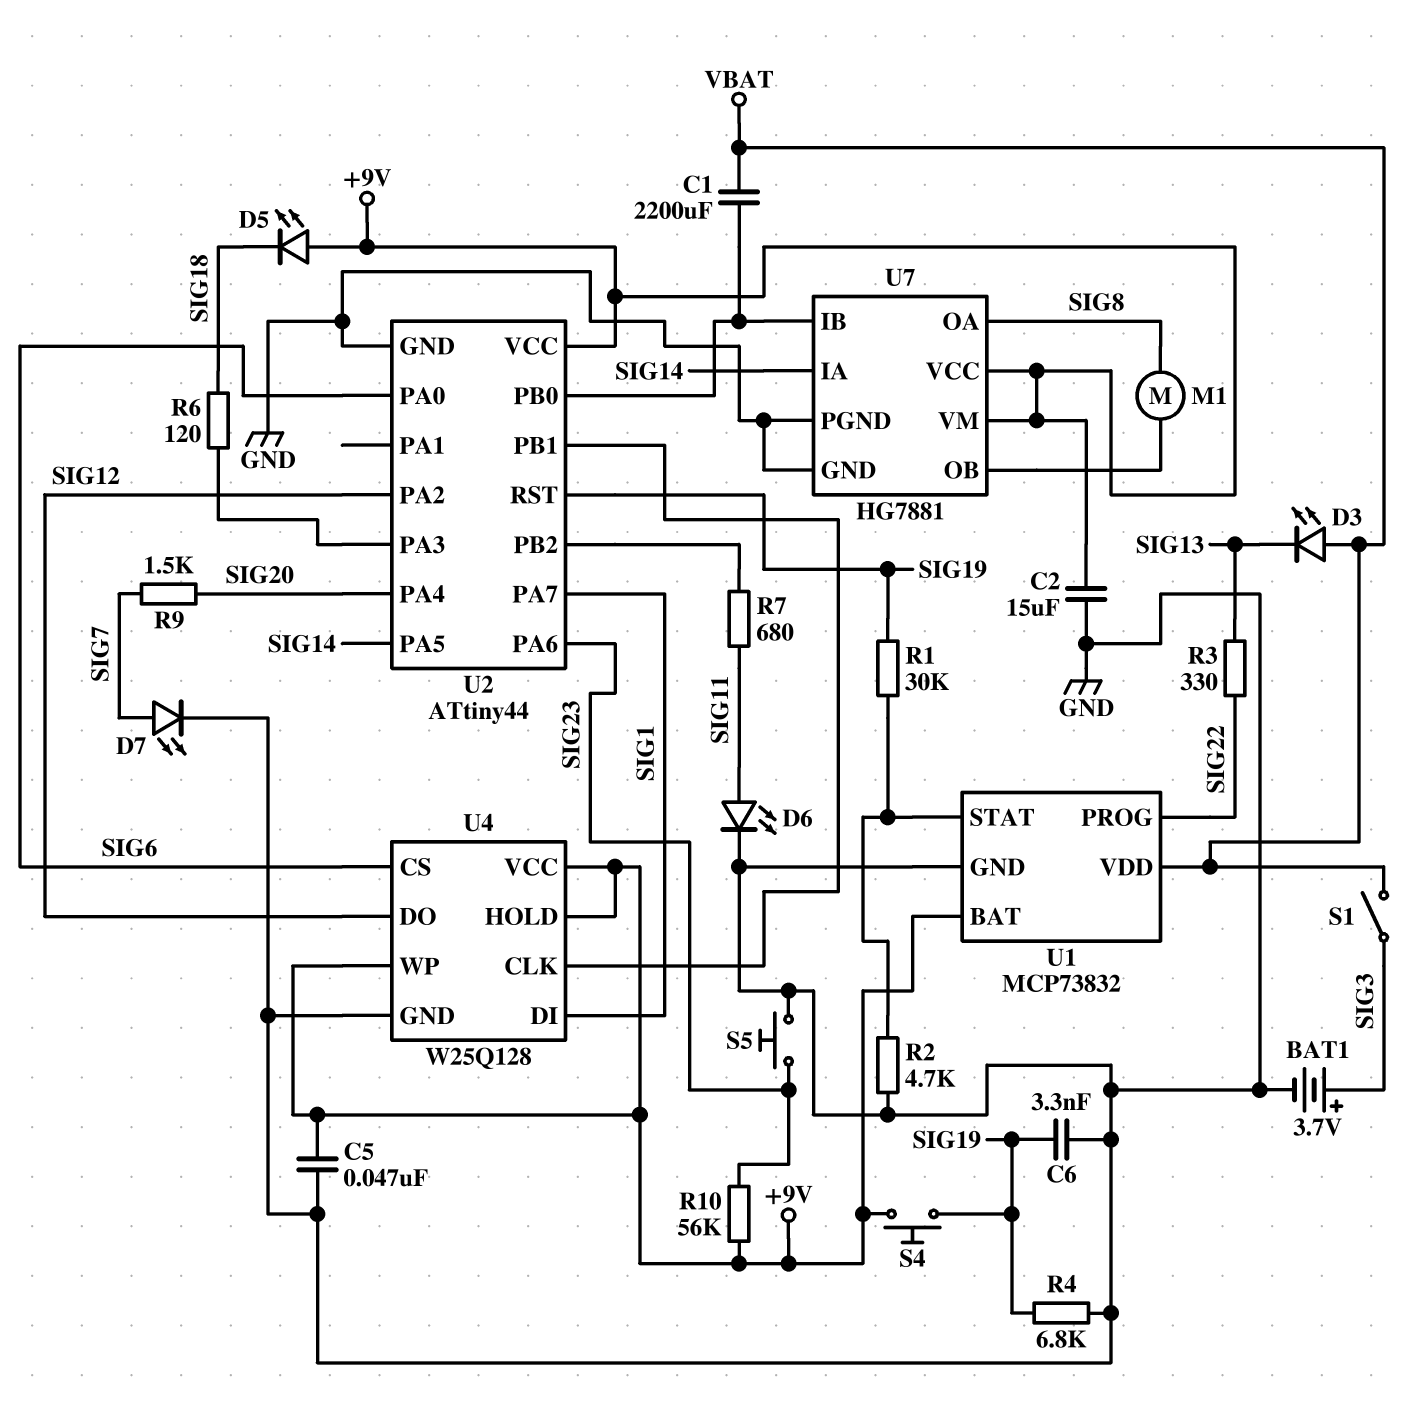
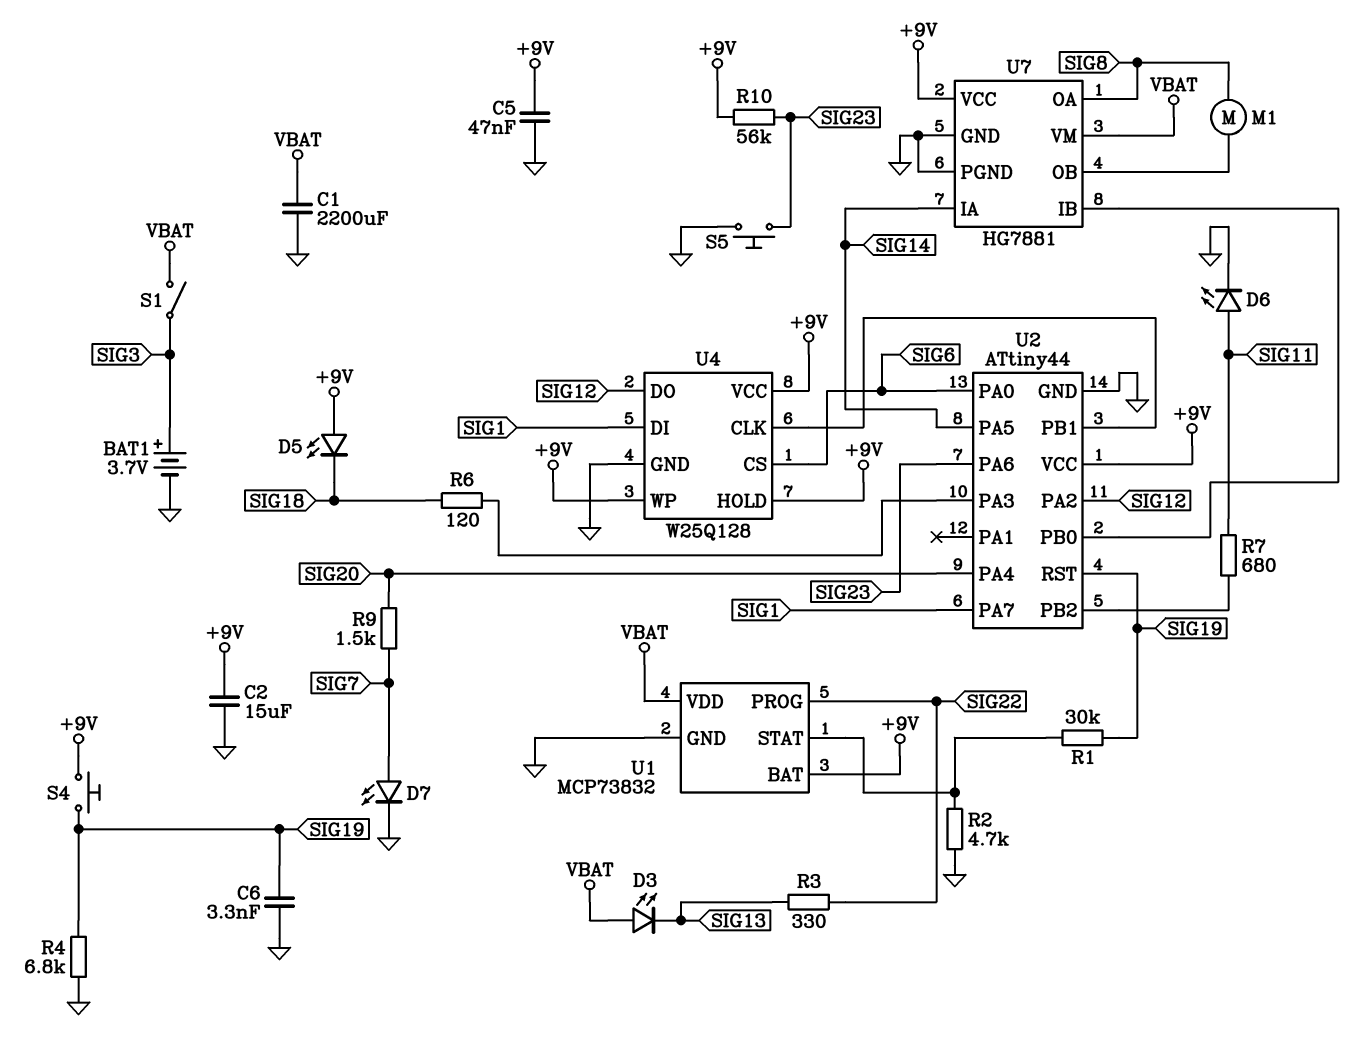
C1: 2200uF (U2/PB0, VBAT) -> 2200uF (GND, VBAT)
U7 pin VM: +9V -> VBAT

